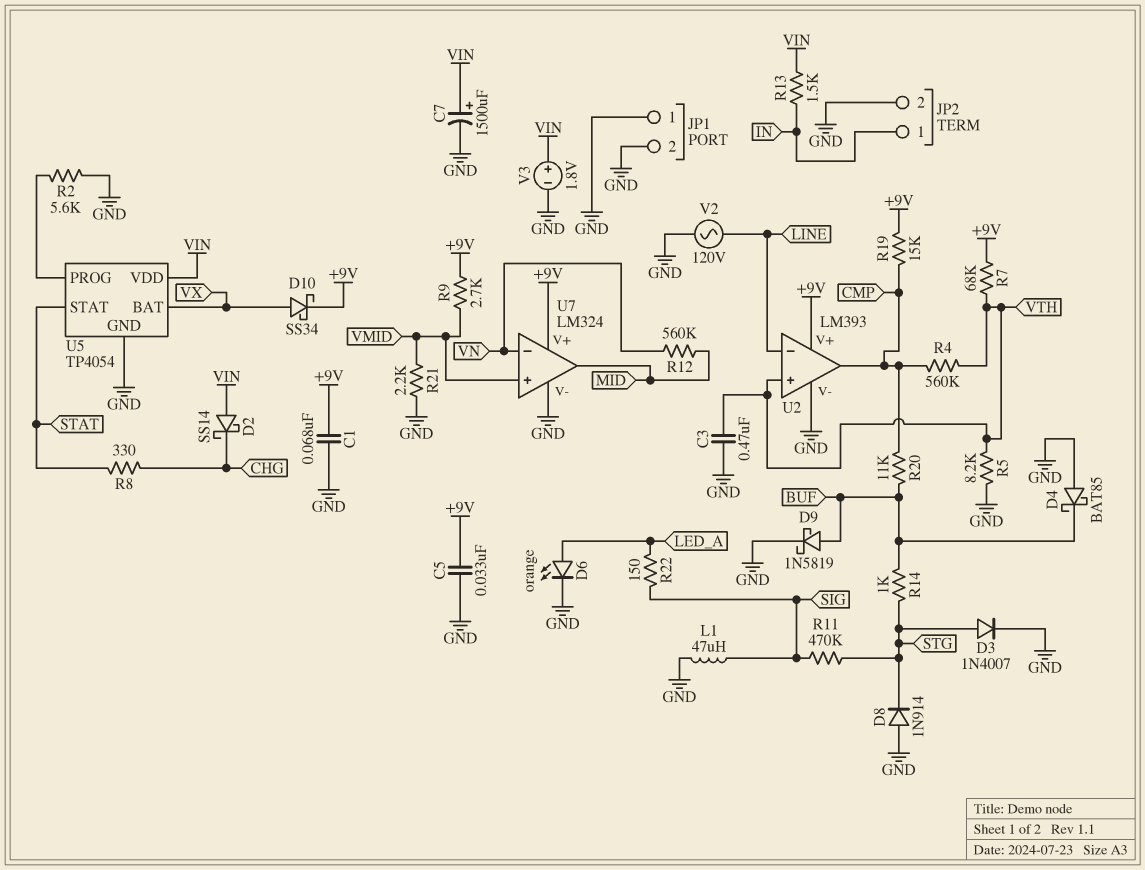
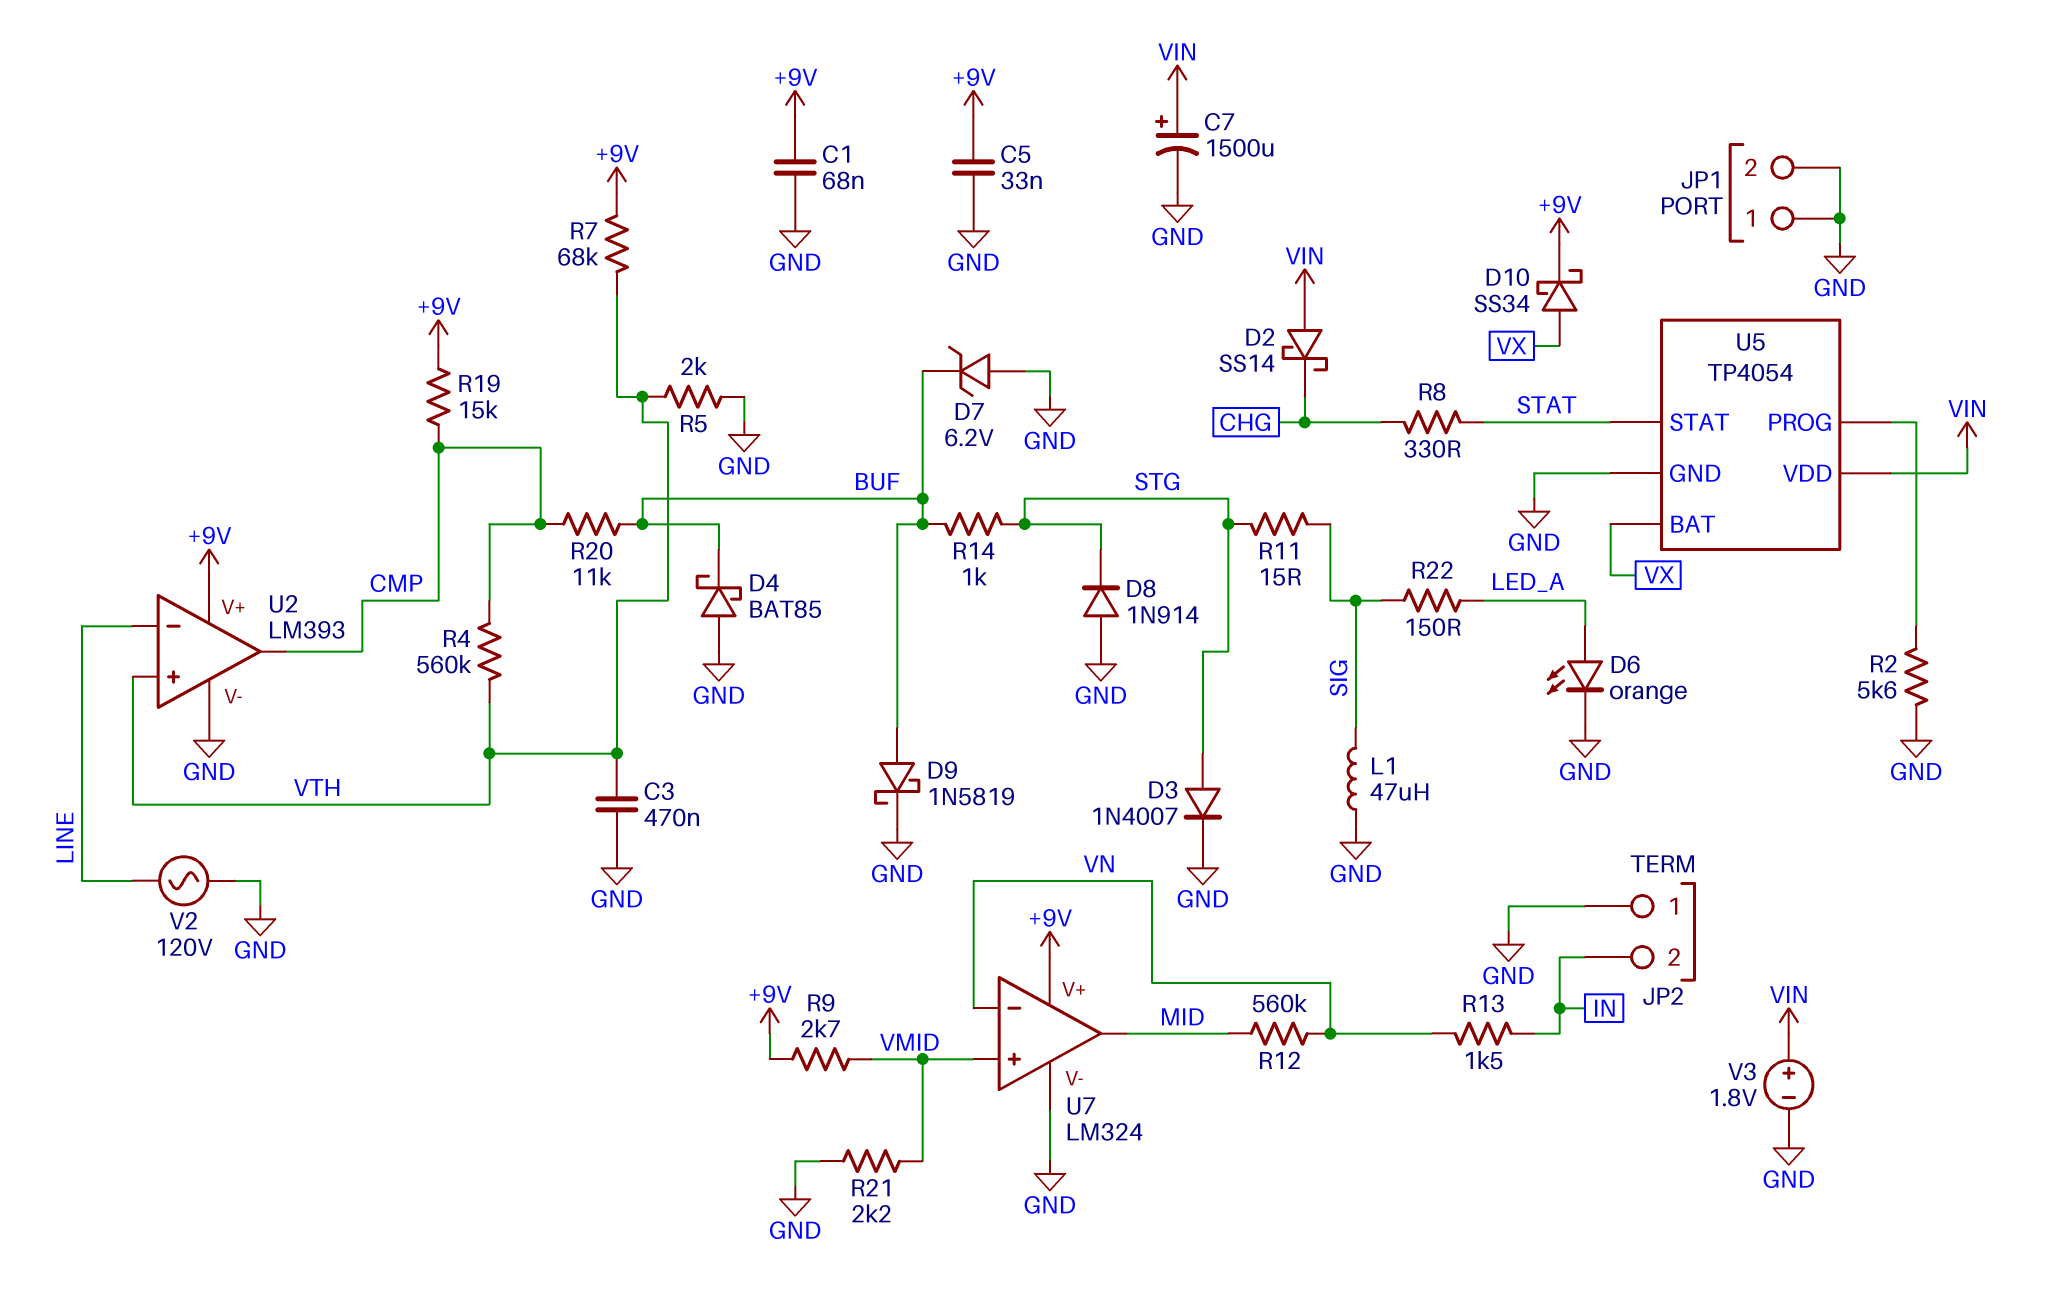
D7: none -> zener 6.2V (A GND, K BUF)
JP2 pin 1: IN -> GND
JP2 pin 2: GND -> IN
R5: 8.2k (GND, VTH) -> 2k (GND, VTH)
R11: 470k (SIG, STG) -> 15 (SIG, STG)
R13: 1.5k (IN, VIN) -> 1.5k (IN, VN)

